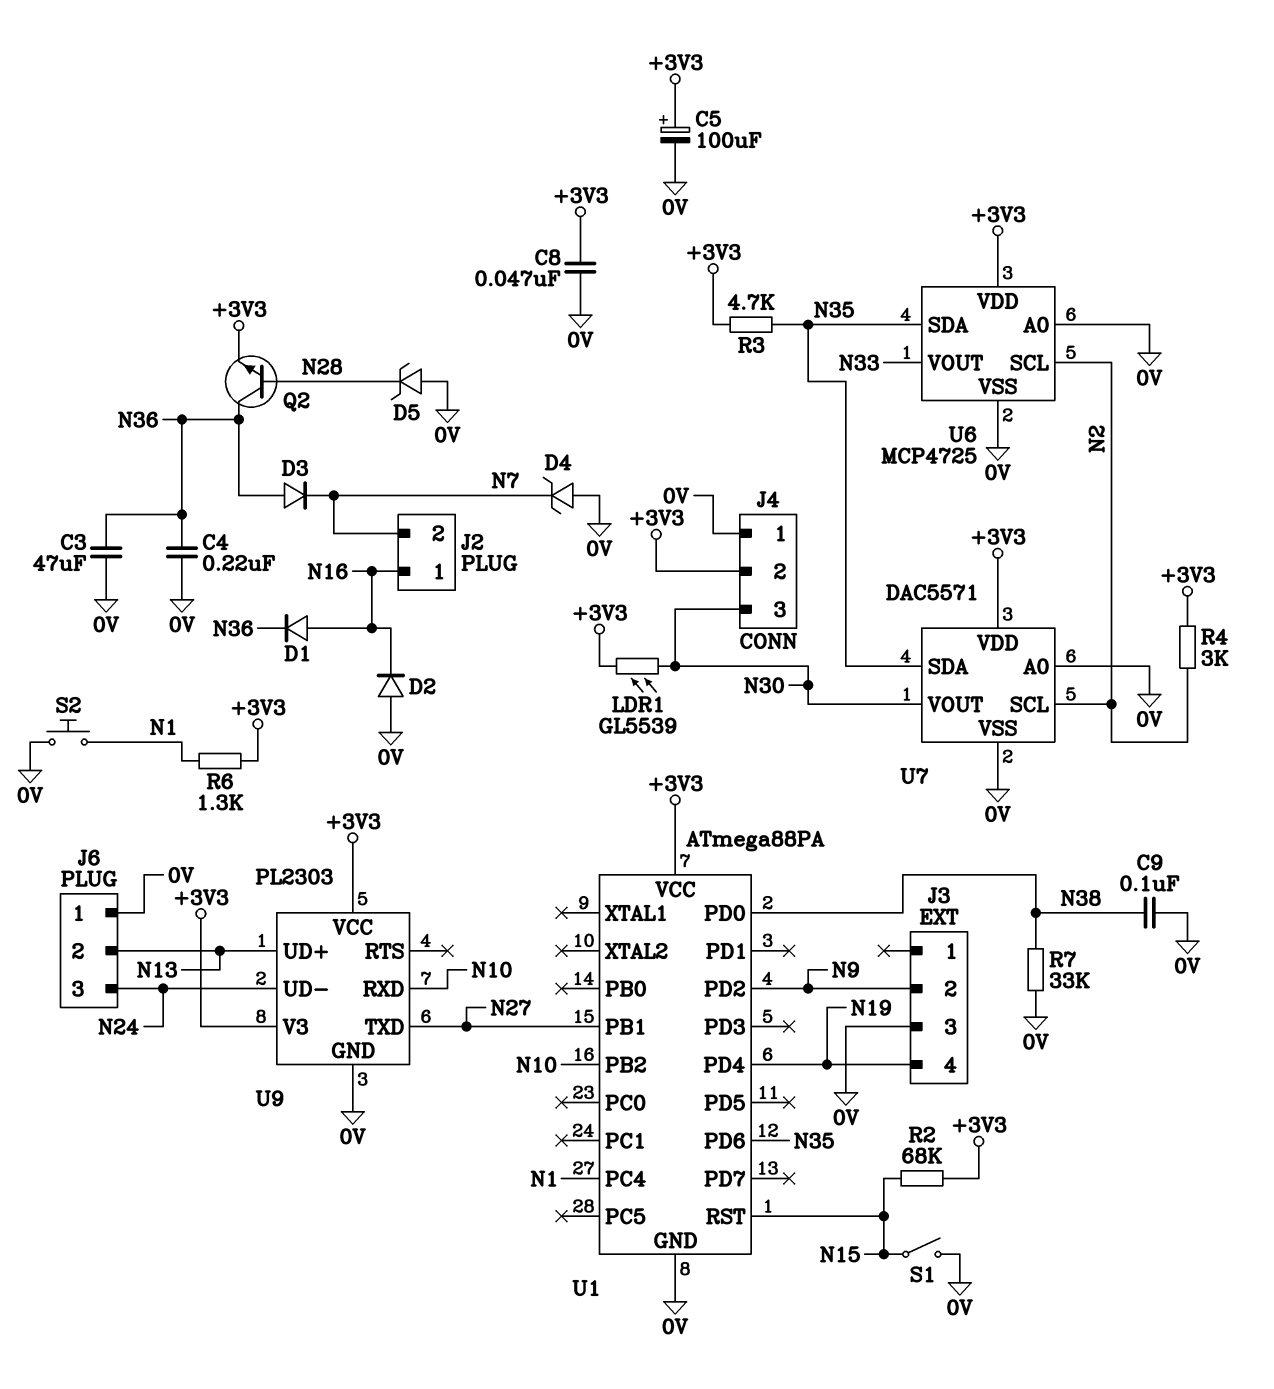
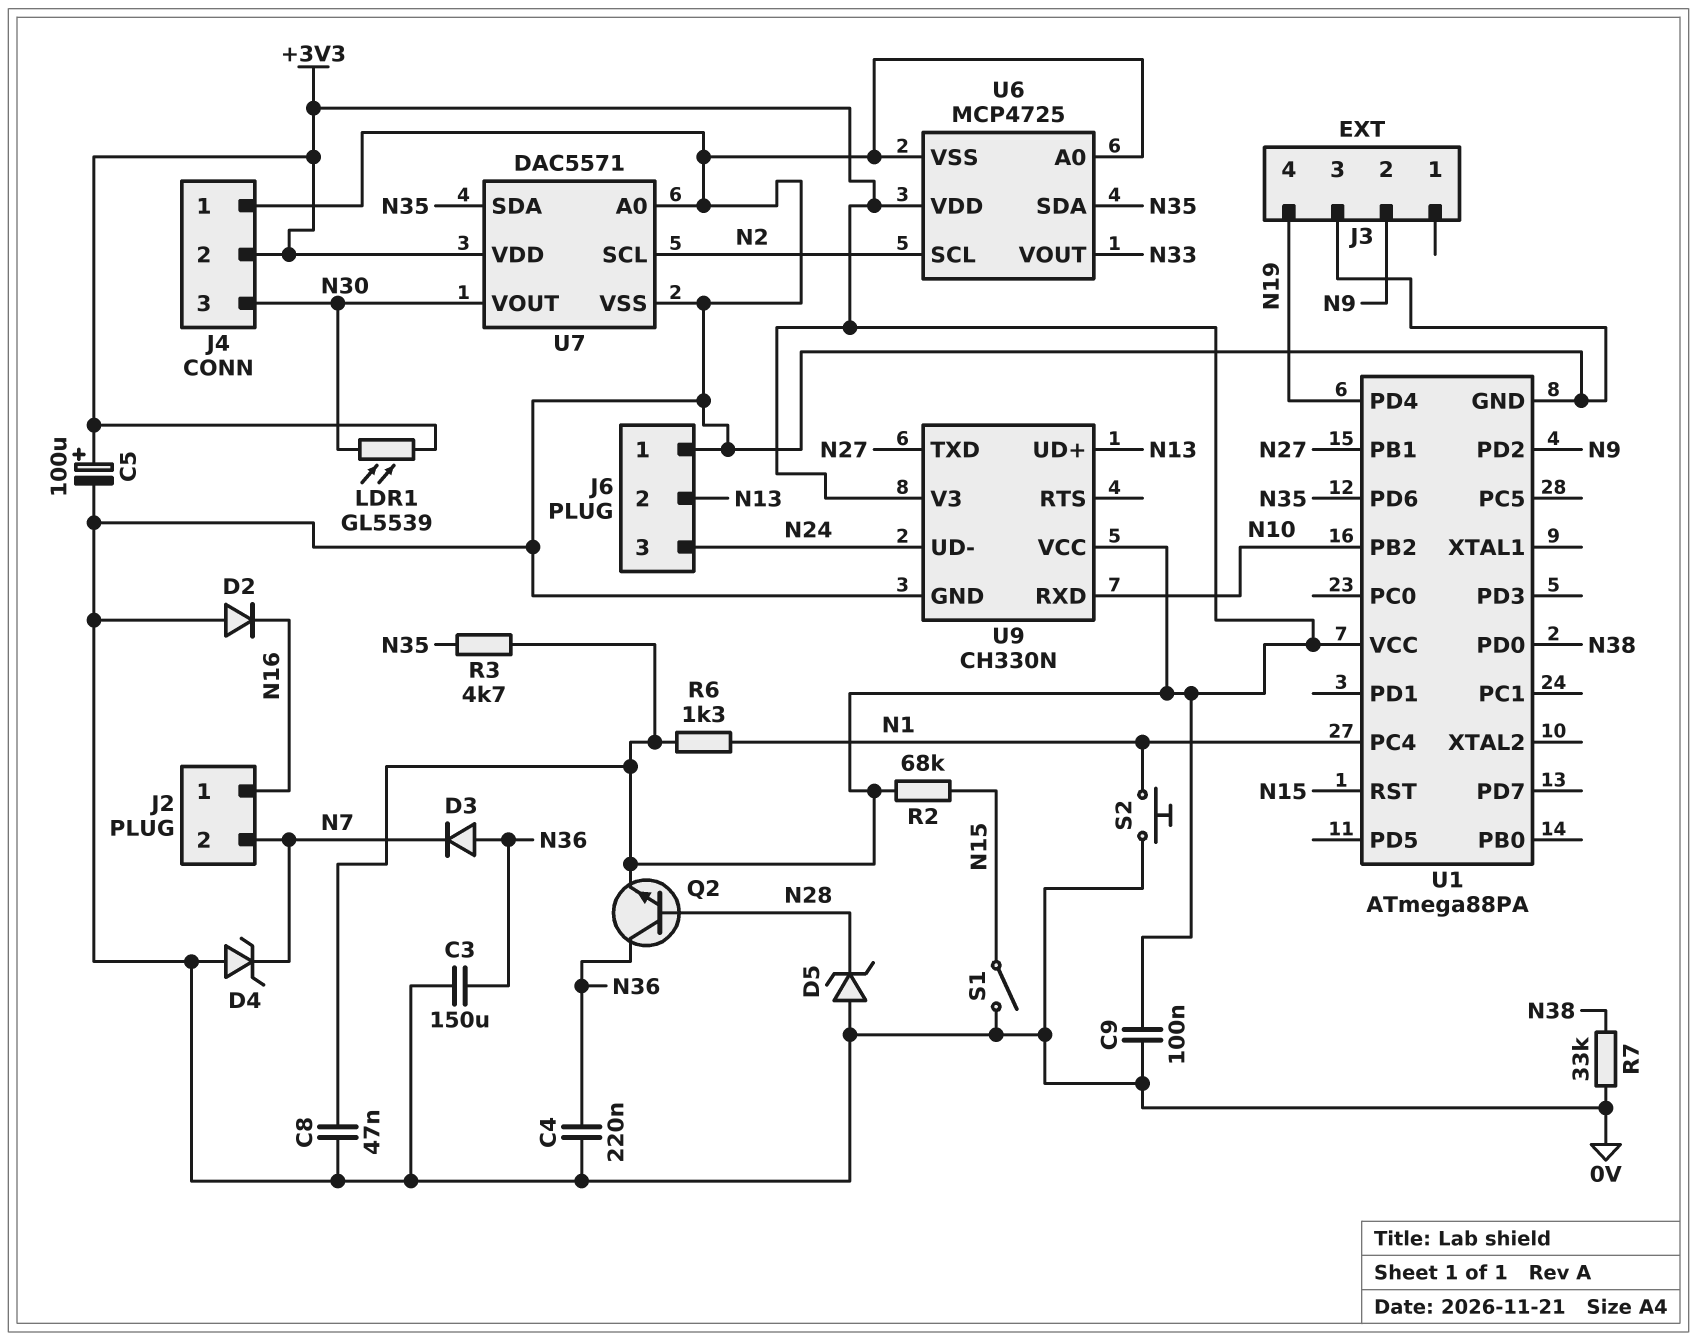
C3: 47uF (0V, N36) -> 150uF (0V, N36)
C9: 100nF (0V, N38) -> 100nF (+3V3, 0V)
D1: diode (A N16, K N36) -> none
R4: 3k (+3V3, N2) -> none
U9: PL2303 -> CH330N

